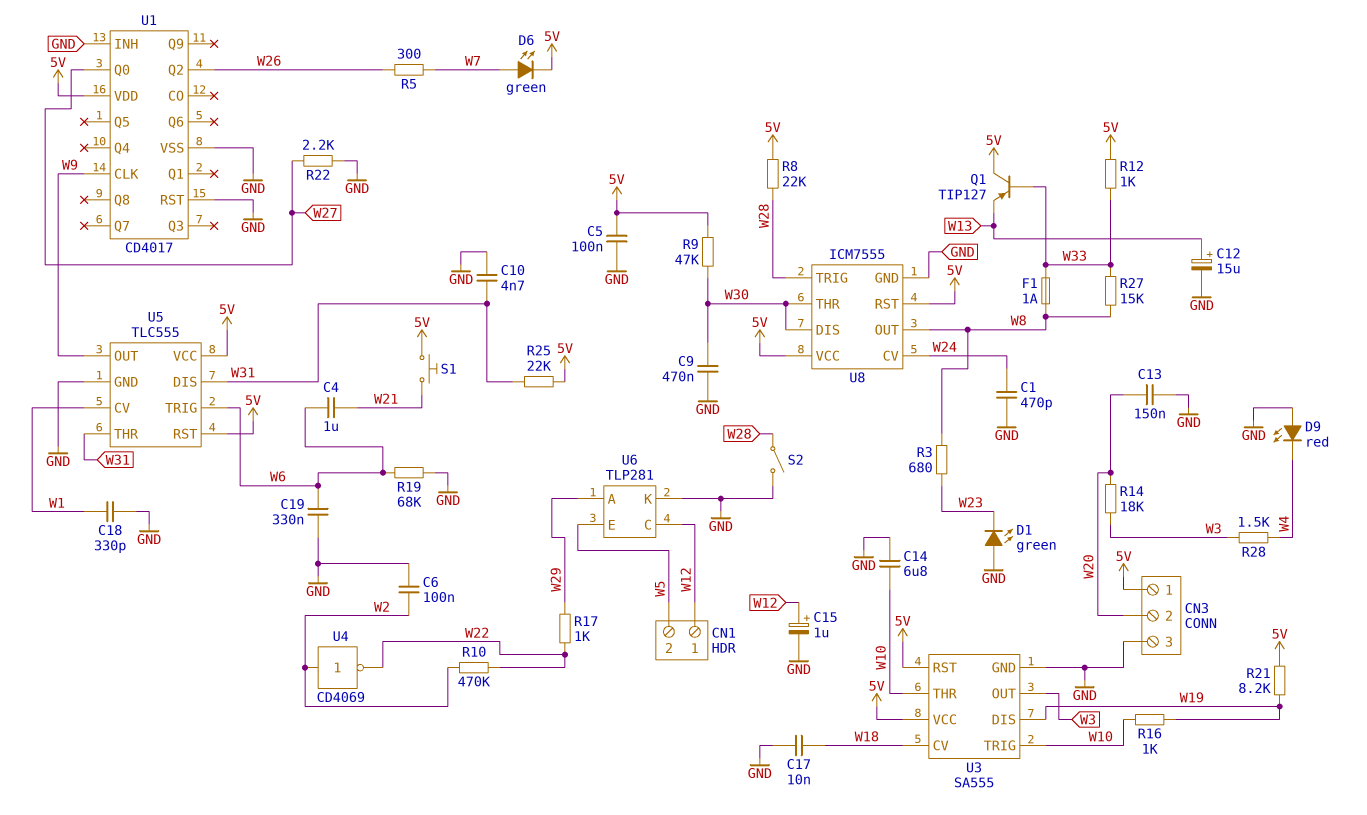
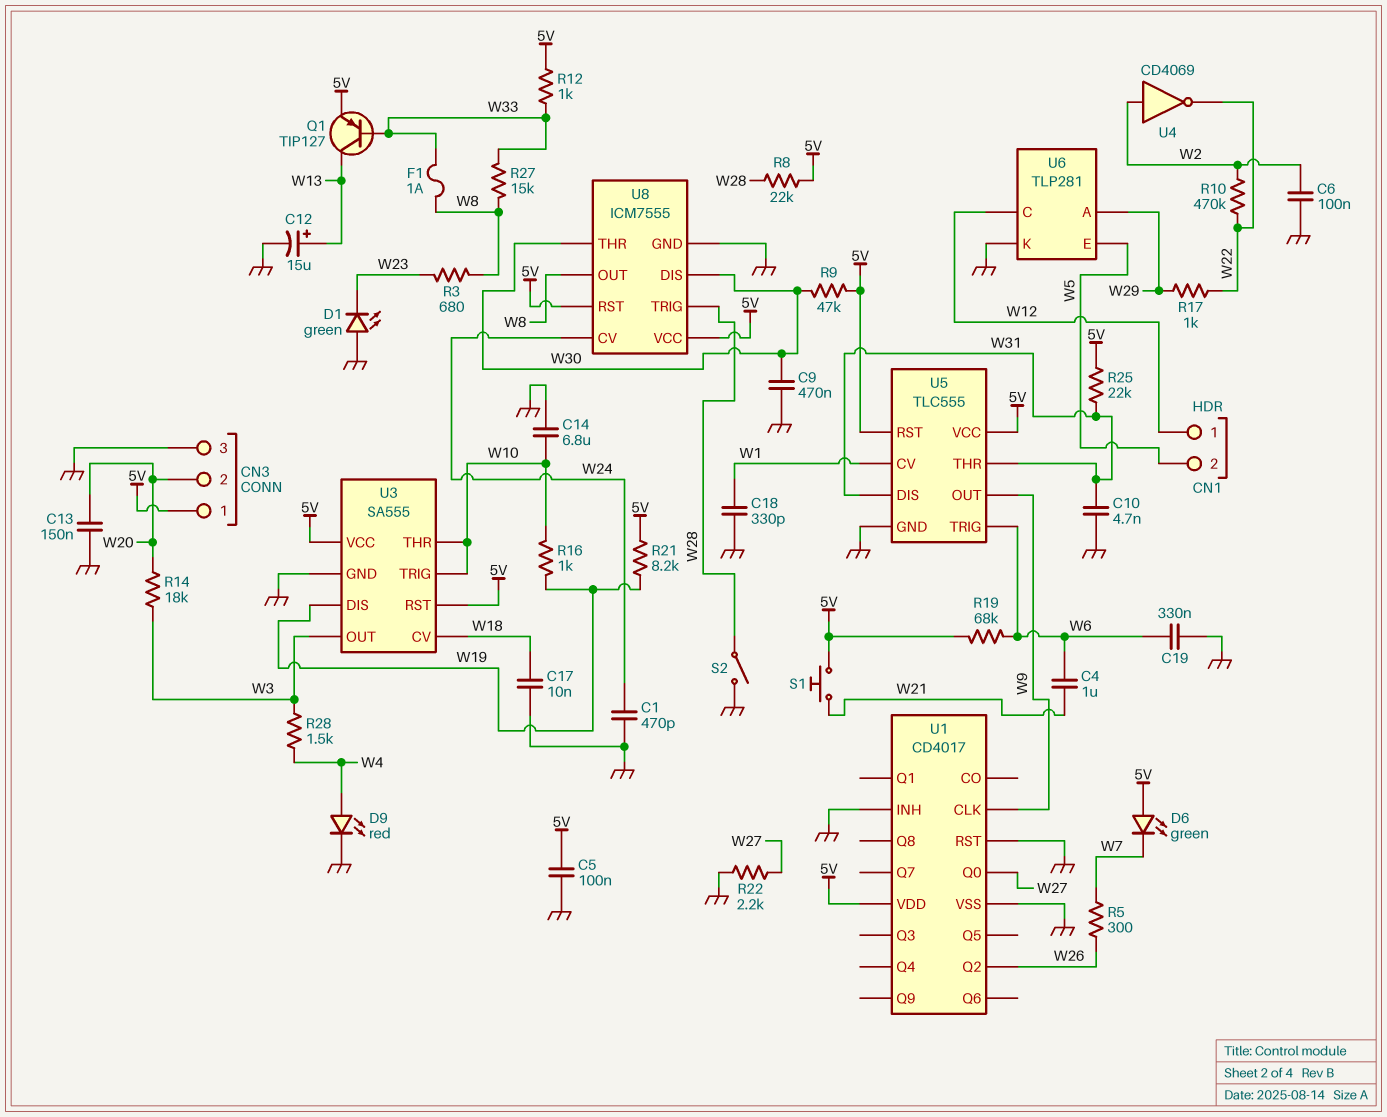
C15: 1uF (plus W12, minus GND) -> none
D6: LED green (A W7, K 5V) -> LED green (A 5V, K W7)
D9: LED red (A GND, K W4) -> LED red (A W4, K GND)
Q1: PNP TIP127 (B W33, C 5V, E W13) -> PNP TIP127 (B W33, C W13, E 5V)
R19: 68k (GND, W6) -> 68k (5V, W6)

